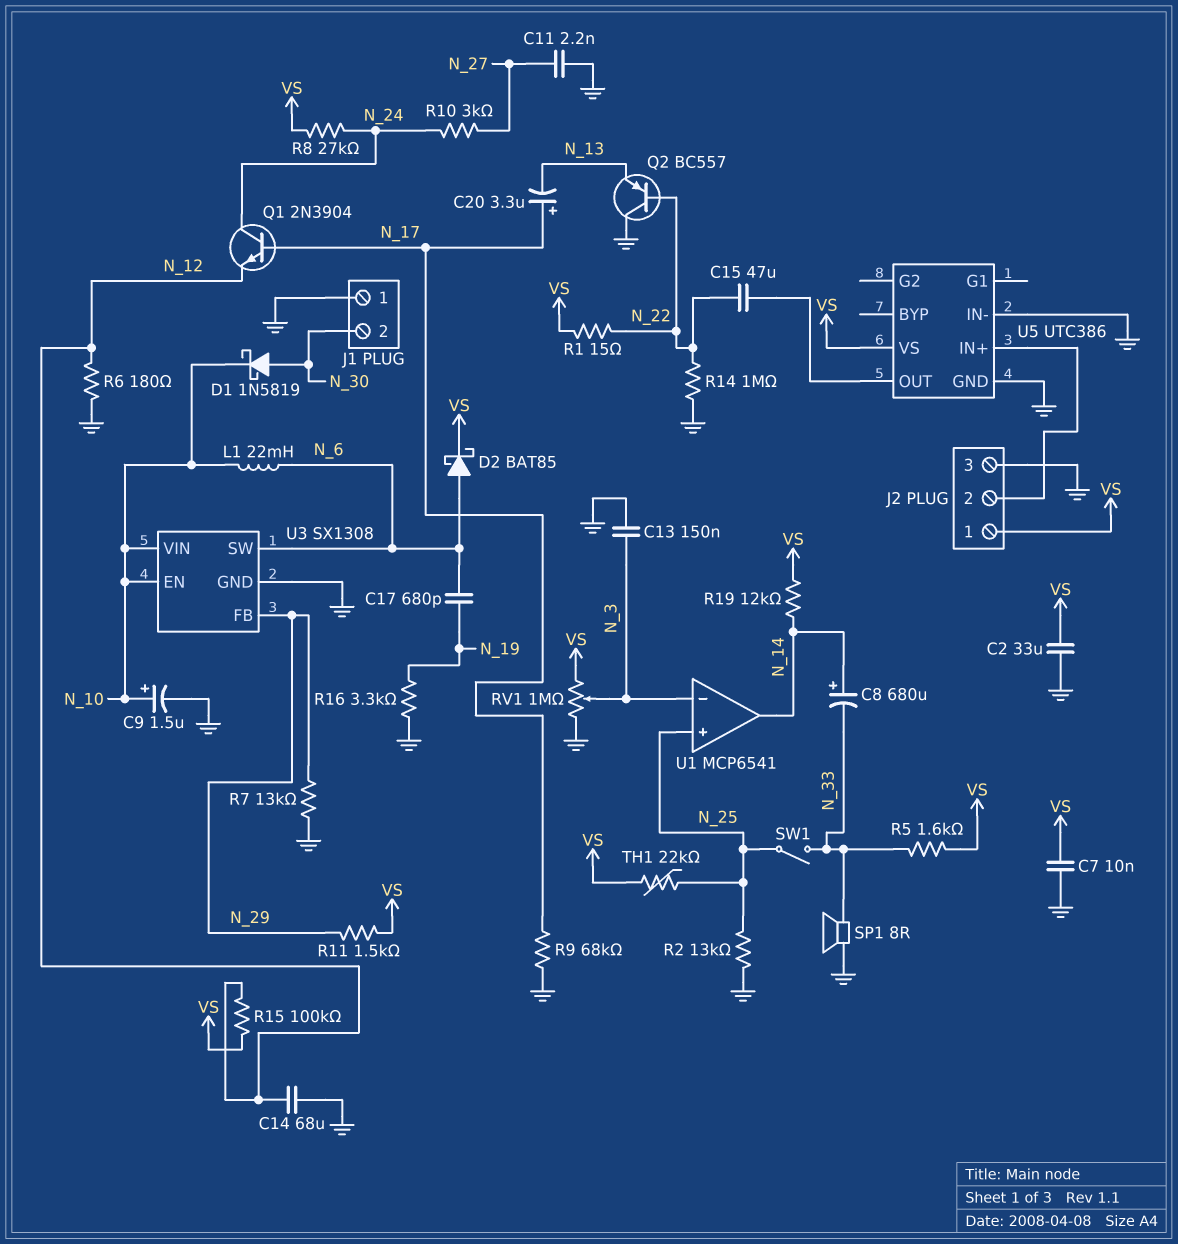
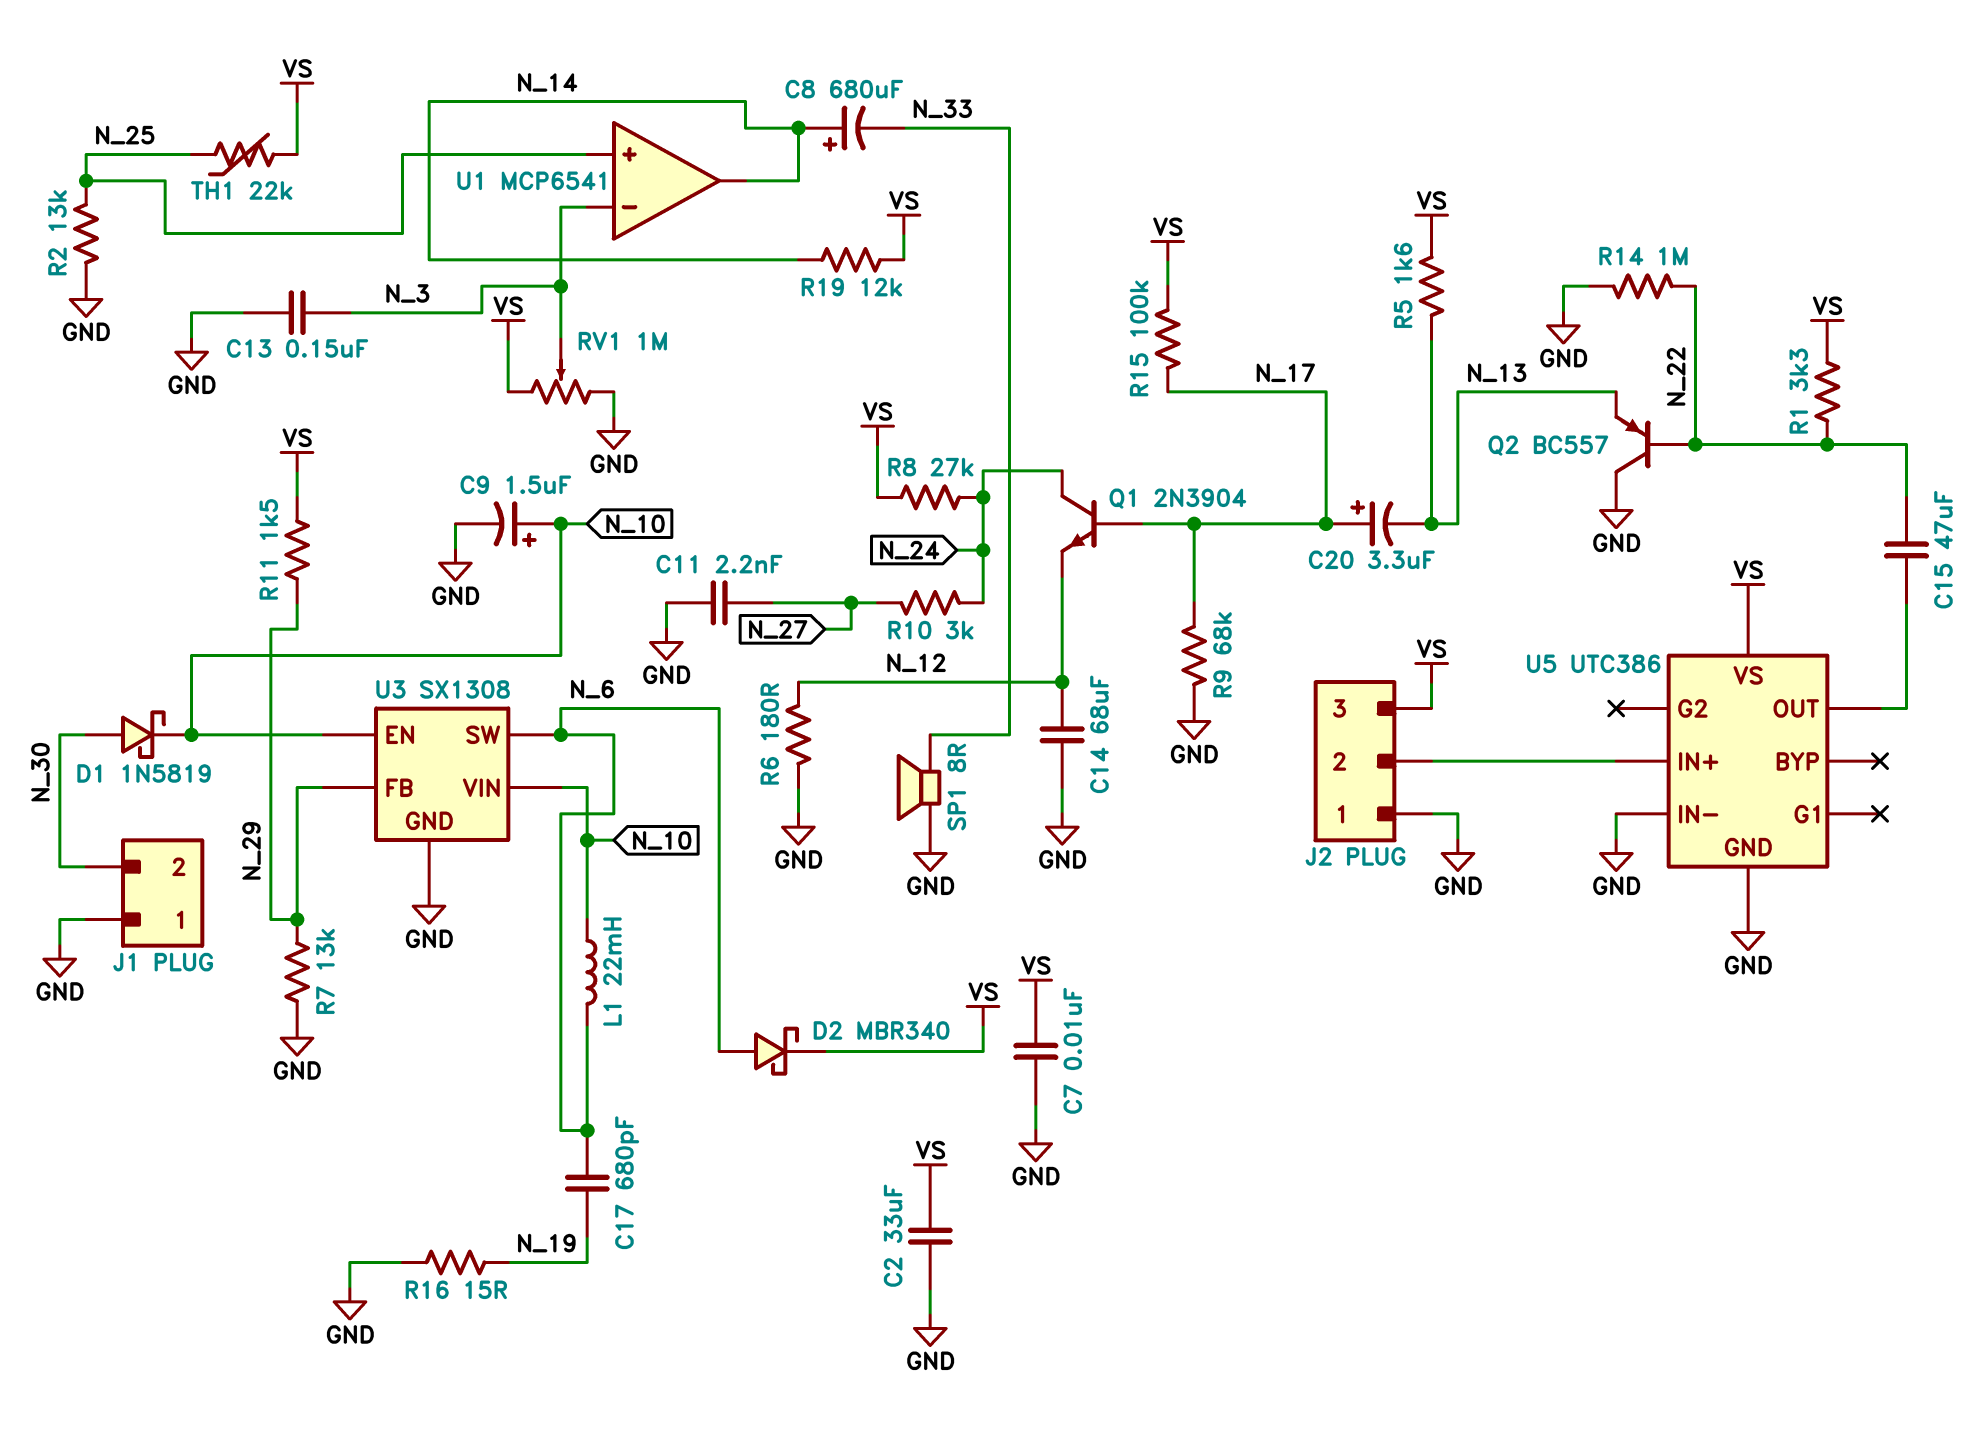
D2: schottky BAT85 (A N_6, K VS) -> schottky MBR340 (A N_6, K VS)
J2 pin 1: VS -> GND
J2 pin 3: GND -> VS
R1: 15 (N_22, VS) -> 3.3k (N_22, VS)
R5: 1.6k (N_33, VS) -> 1.6k (N_13, VS)
R15: 100k (N_12, VS) -> 100k (N_17, VS)
R16: 3.3k (GND, N_19) -> 15 (GND, N_19)
SW1: switch (N_25, N_33) -> none

